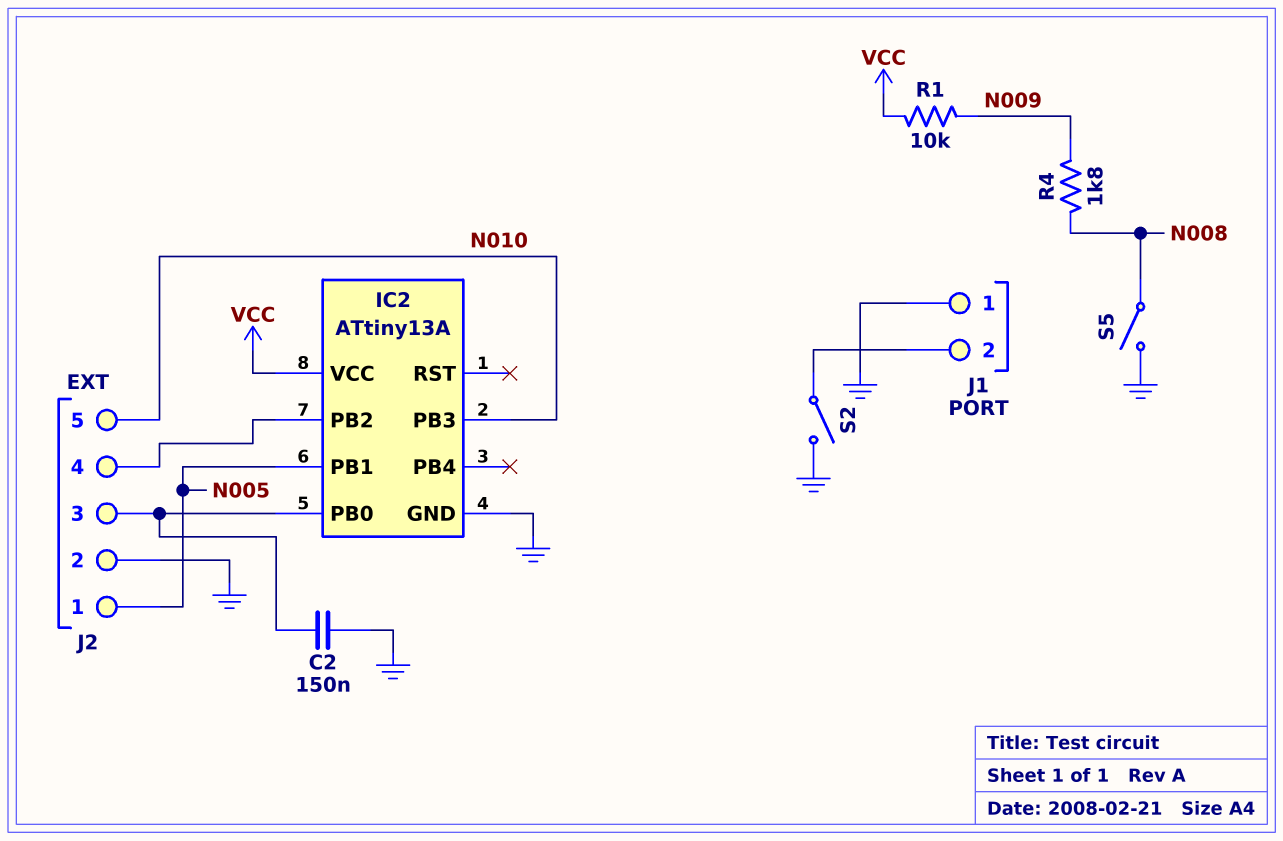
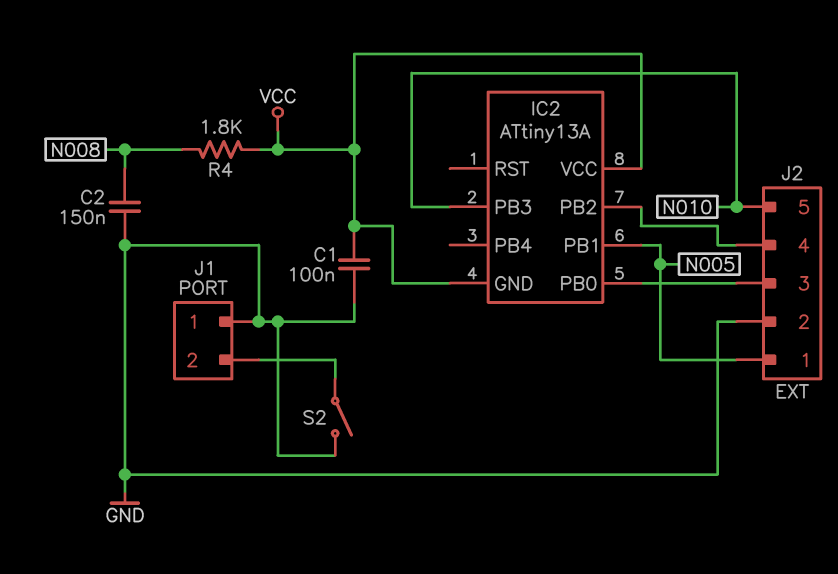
C1: none -> 100nF (GND, VCC)
C2: 150nF (GND, IC2/PB0) -> 150nF (GND, N008)
IC2 pin GND: GND -> VCC
R1: 10k (N009, VCC) -> none
R4: 1.8k (N008, N009) -> 1.8k (N008, VCC)
S5: switch (GND, N008) -> none

